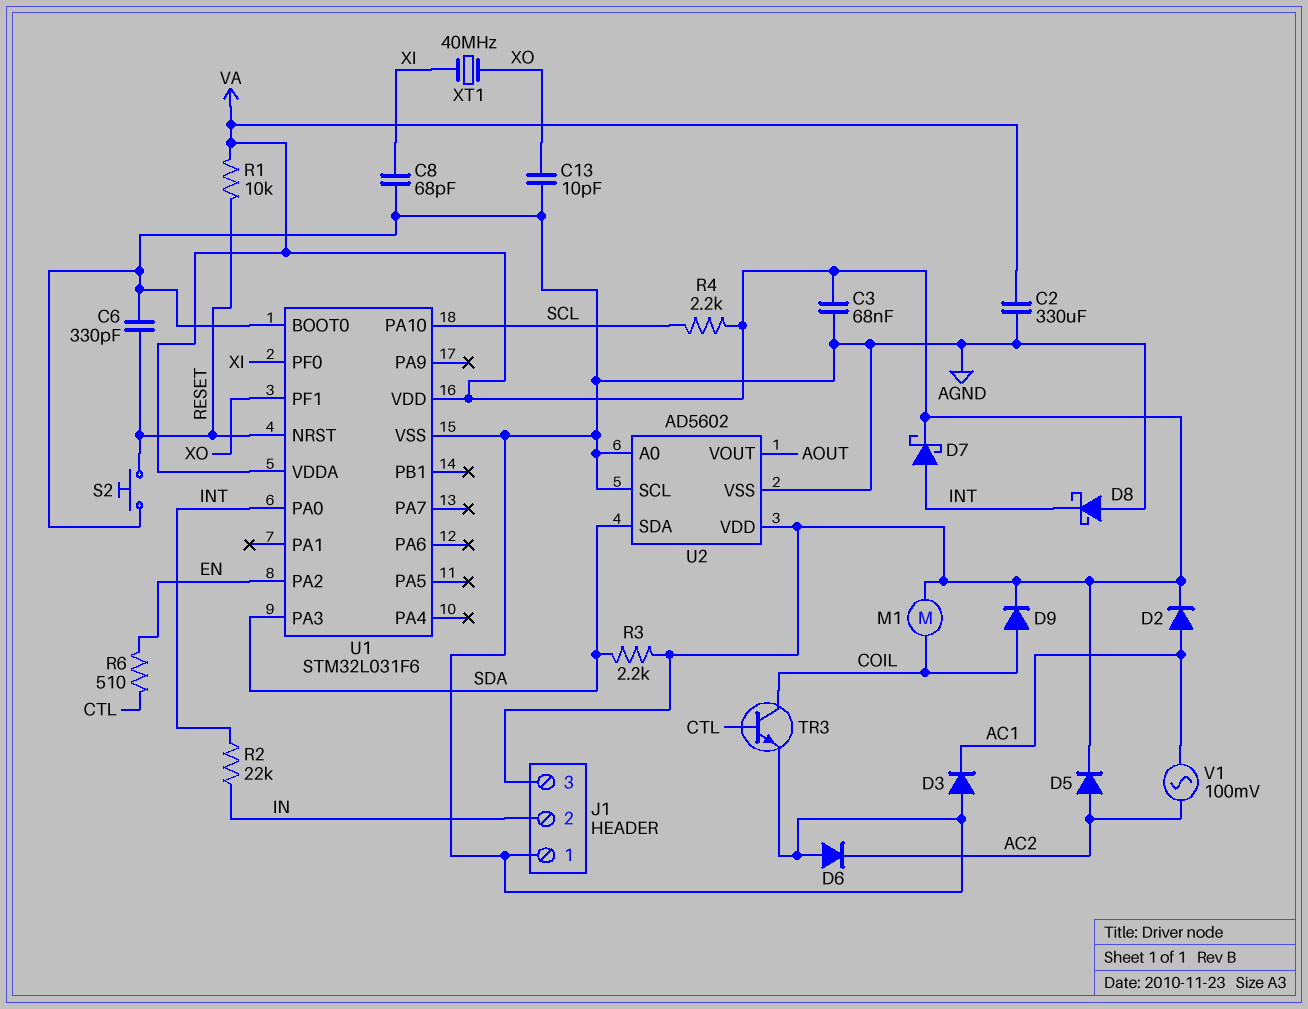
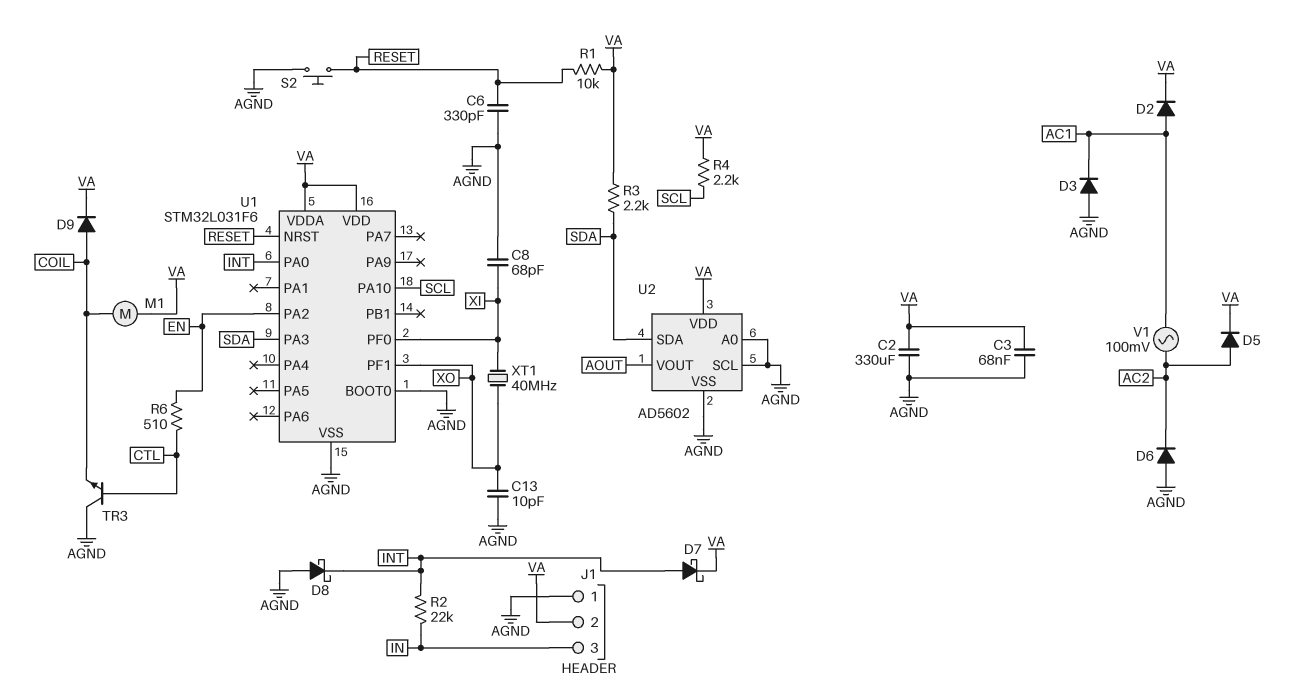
J1 pin 2: IN -> VA
J1 pin 3: VA -> IN
TR3: NPN (B CTL, C COIL, E AGND) -> NPN (B CTL, C AGND, E COIL)

